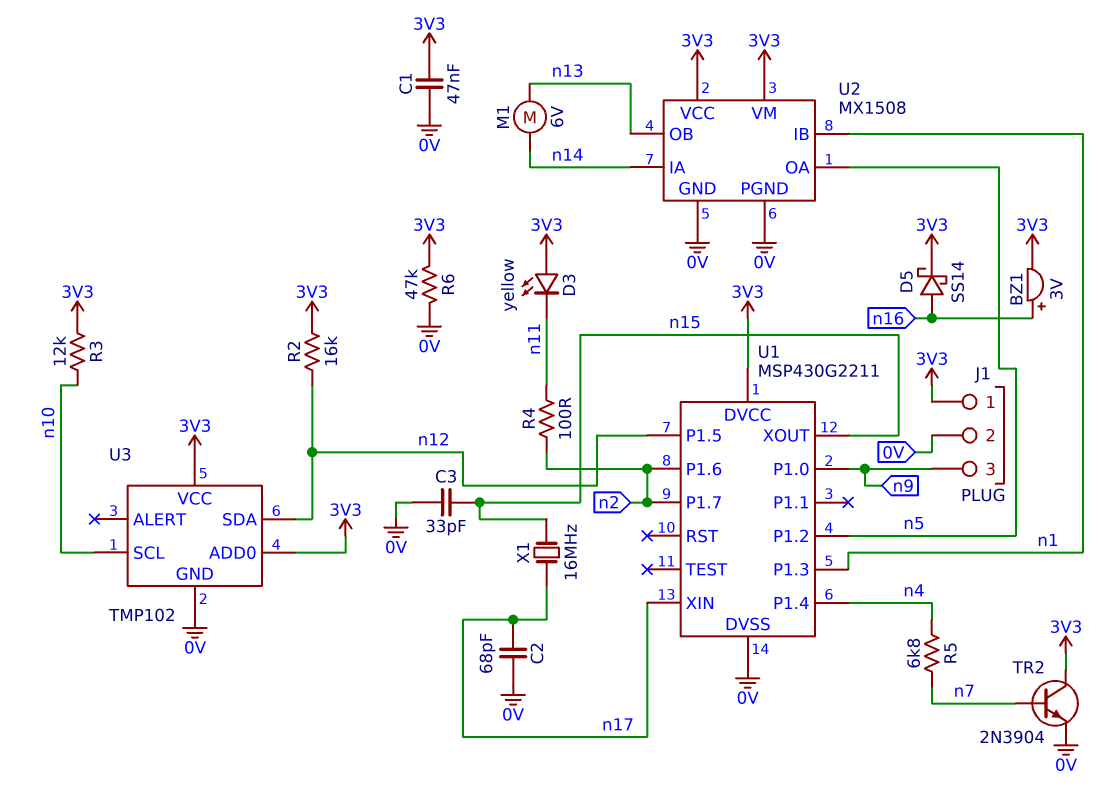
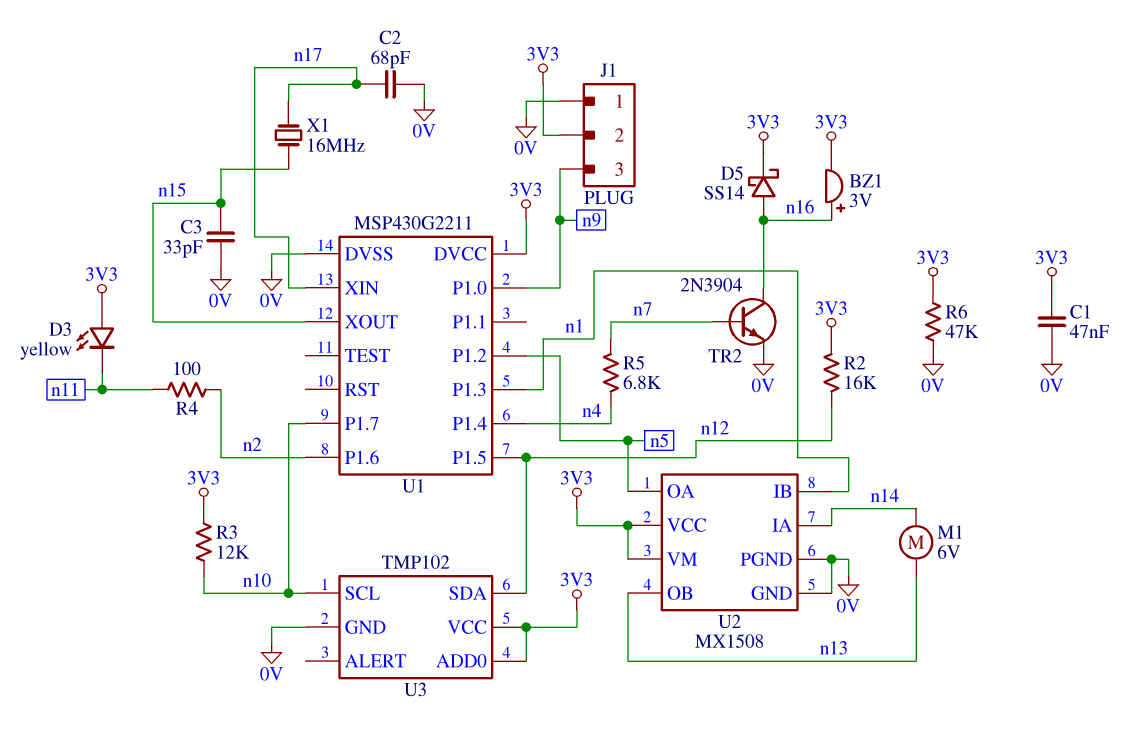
J1 pin 1: 3V3 -> 0V
J1 pin 2: 0V -> 3V3
TR2: NPN 2N3904 (B n7, C 3V3, E 0V) -> NPN 2N3904 (B n7, C n16, E 0V)
U1 pin P1.7: n2 -> n10

